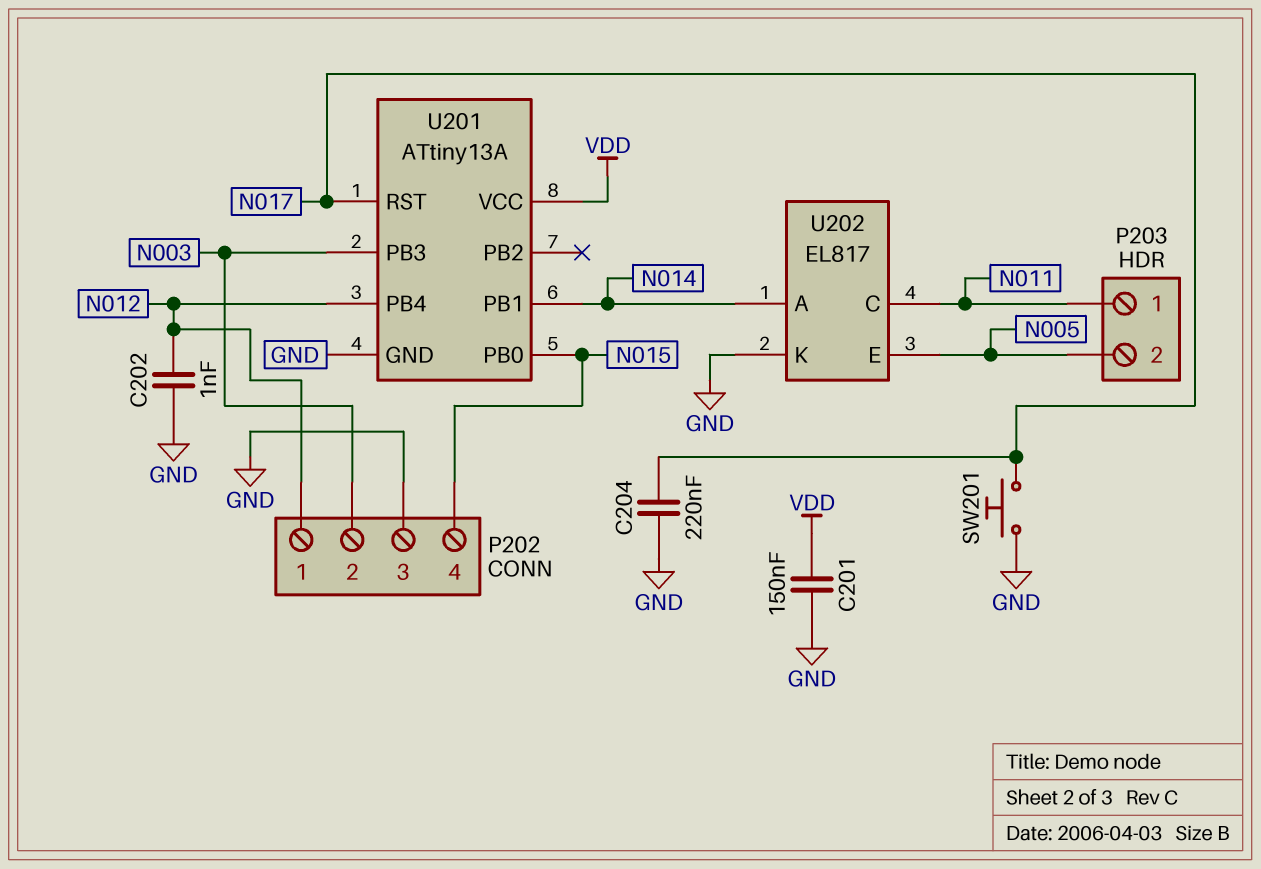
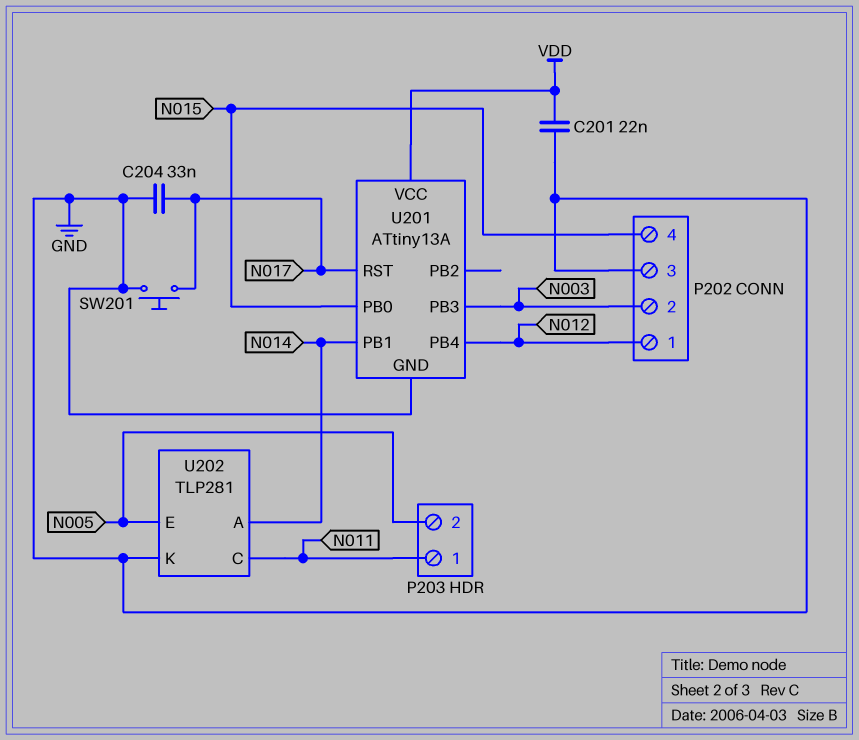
C201: 150nF (GND, VDD) -> 22nF (GND, VDD)
C202: 1nF (GND, N012) -> none
C204: 220nF (GND, N017) -> 33nF (GND, N017)
U202: EL817 -> TLP281

